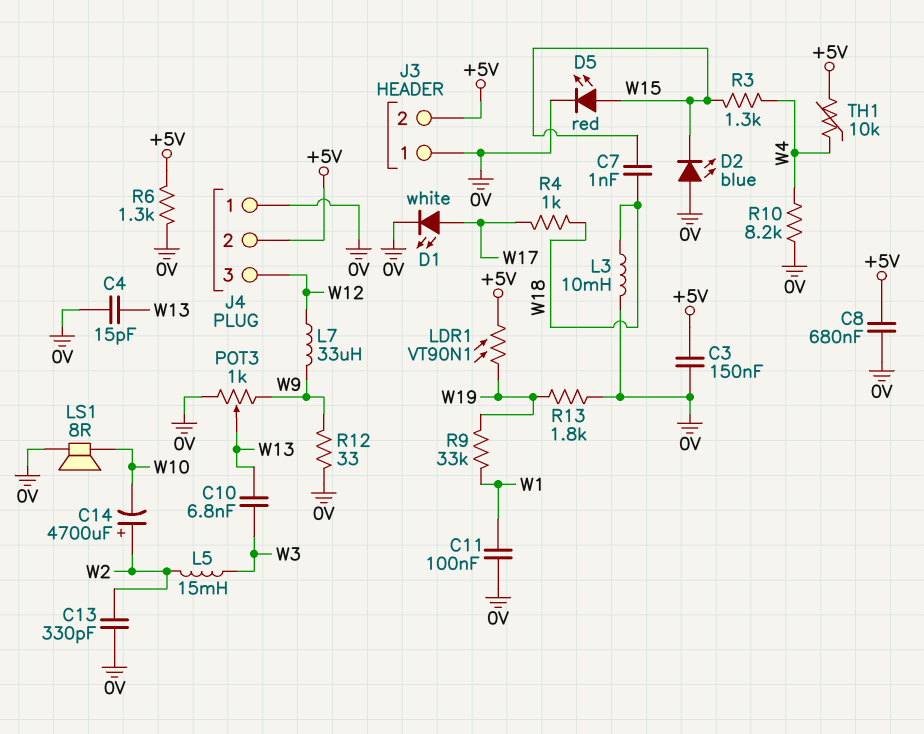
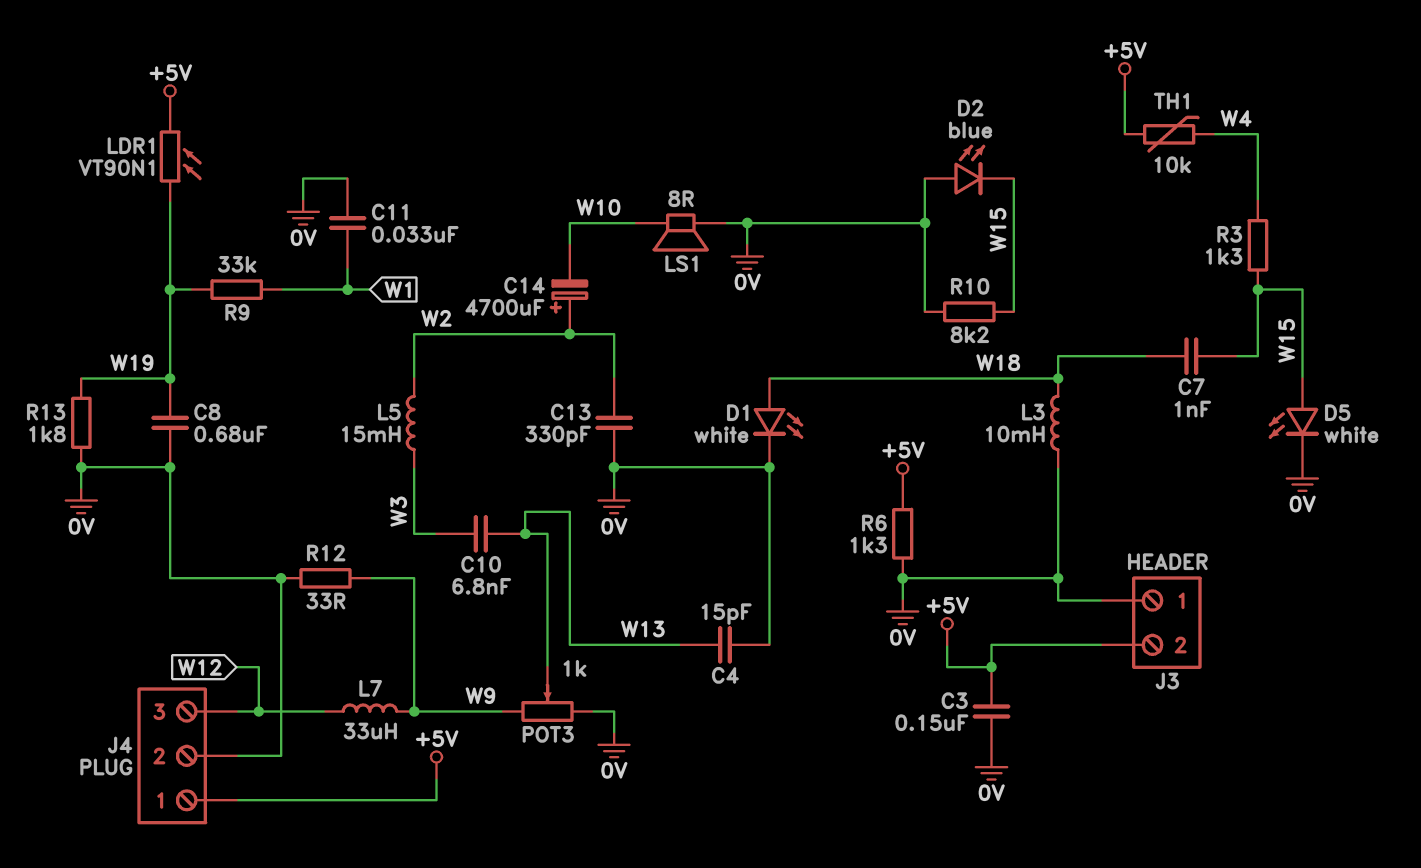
C8: 680nF (+5V, 0V) -> 680nF (0V, W19)
C11: 100nF (0V, W1) -> 33nF (0V, W1)
D1: LED white (A W17, K 0V) -> LED white (A W18, K 0V)
D5: LED red (A W15, K 0V) -> LED white (A W15, K 0V)
J4 pin 1: 0V -> +5V
J4 pin 2: +5V -> 0V
R4: 1k (W17, W18) -> none
R10: 8.2k (0V, W4) -> 8.2k (0V, W15)

